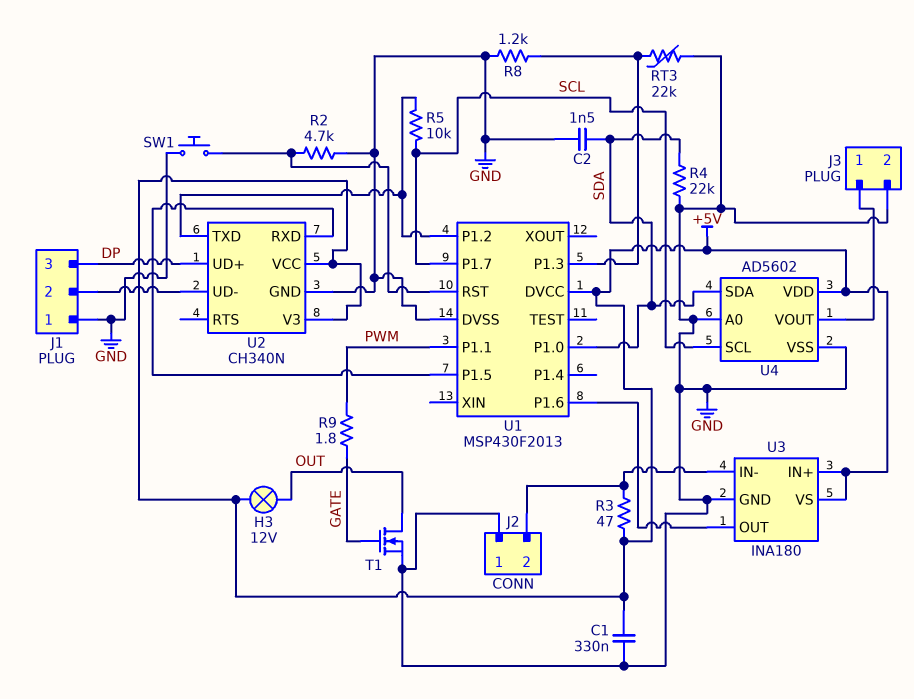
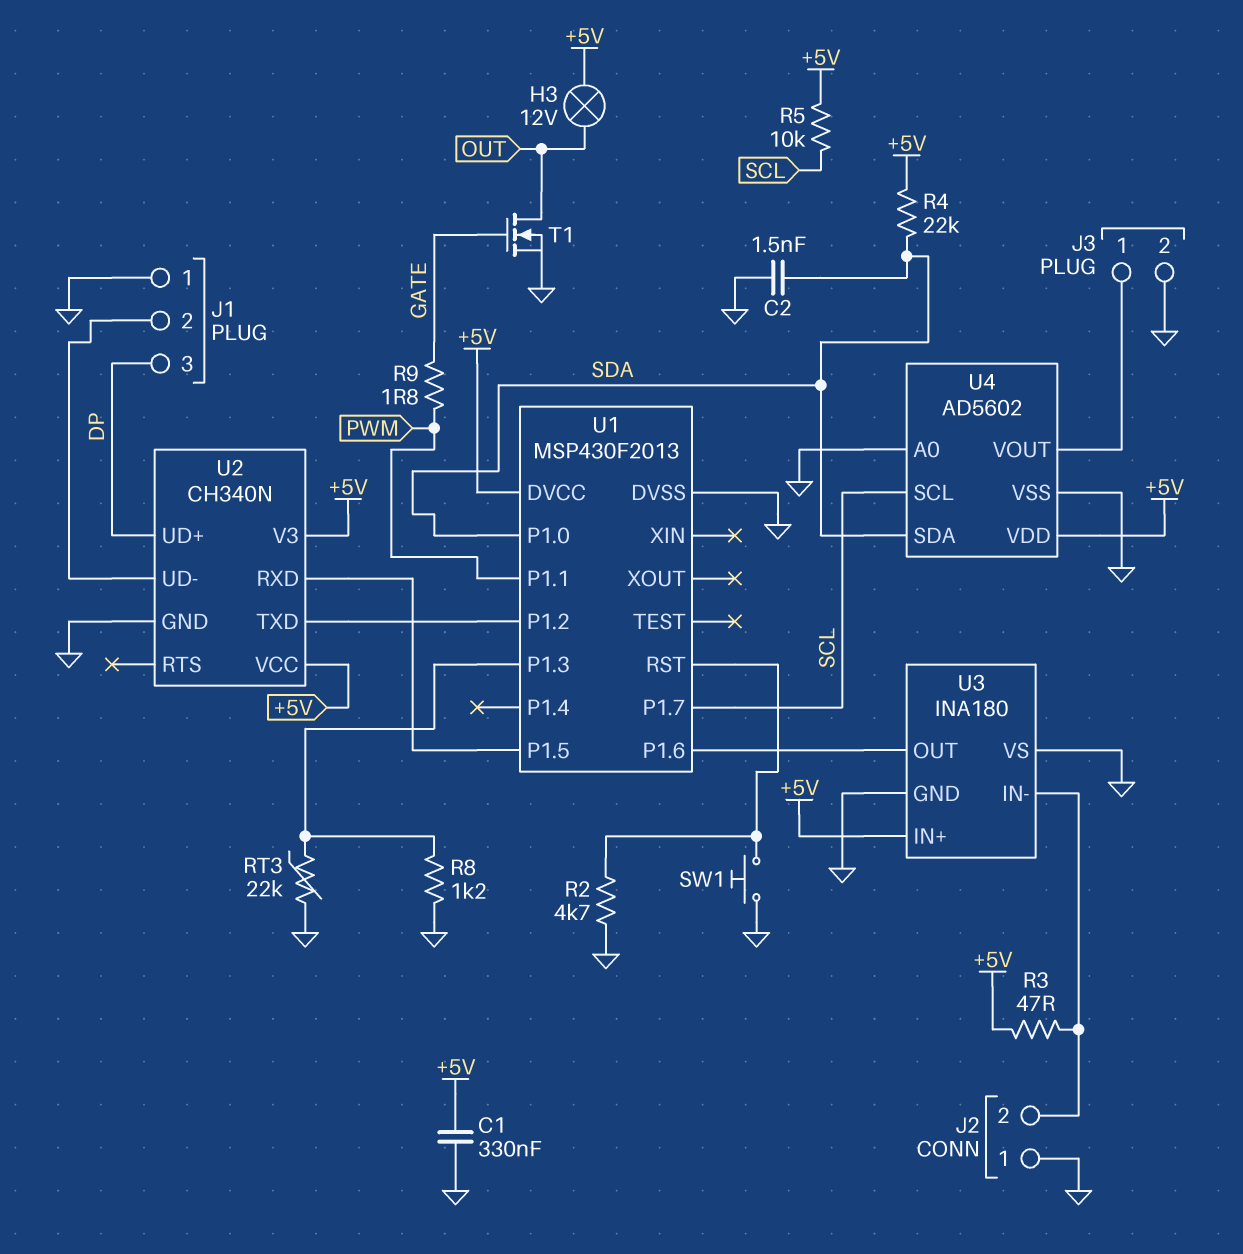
R4: 22k (GND, SDA) -> 22k (+5V, SDA)
R5: 10k (SCL, U1/P1.2) -> 10k (+5V, SCL)
U3 pin VS: +5V -> GND

